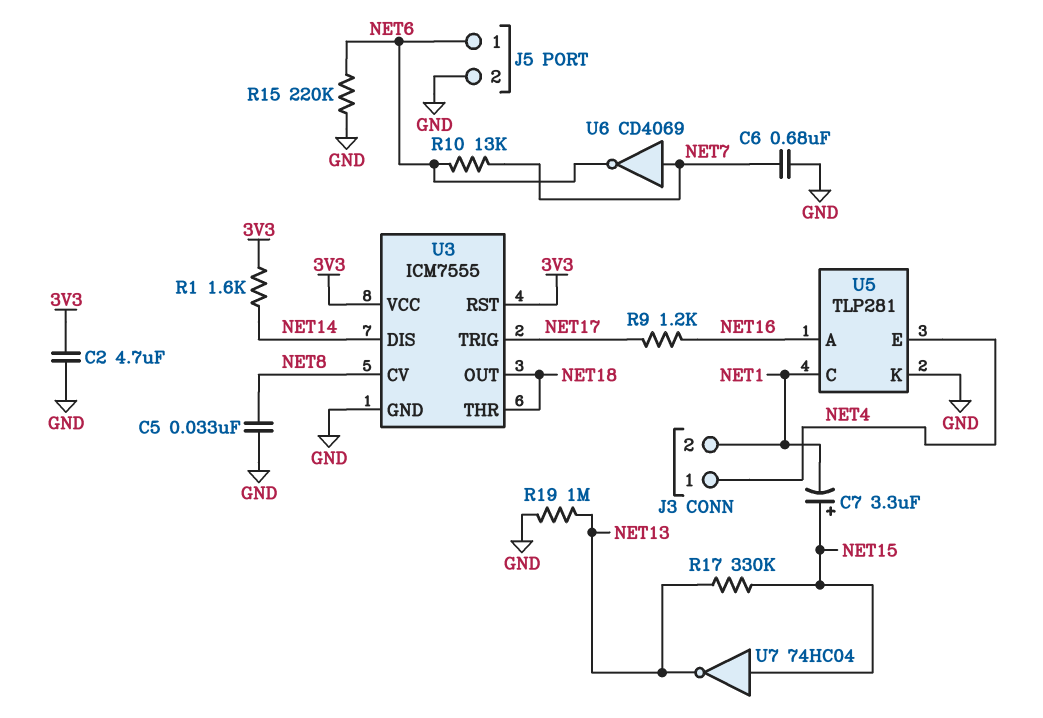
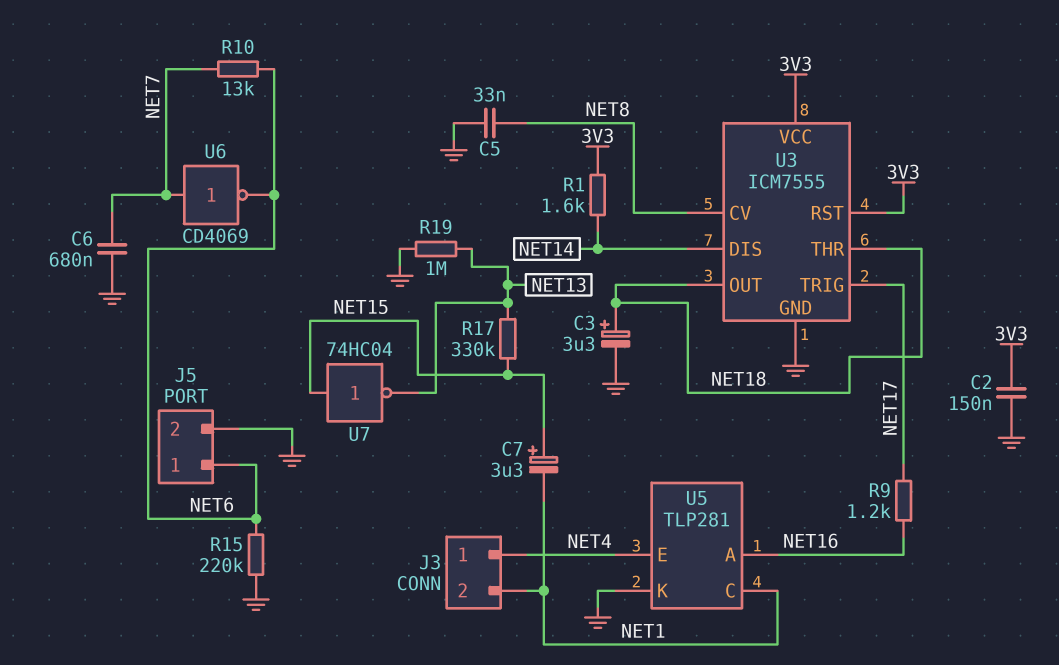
C2: 4.7uF (3V3, GND) -> 150nF (3V3, GND)
C3: none -> 3.3uF (plus NET18, minus GND)

